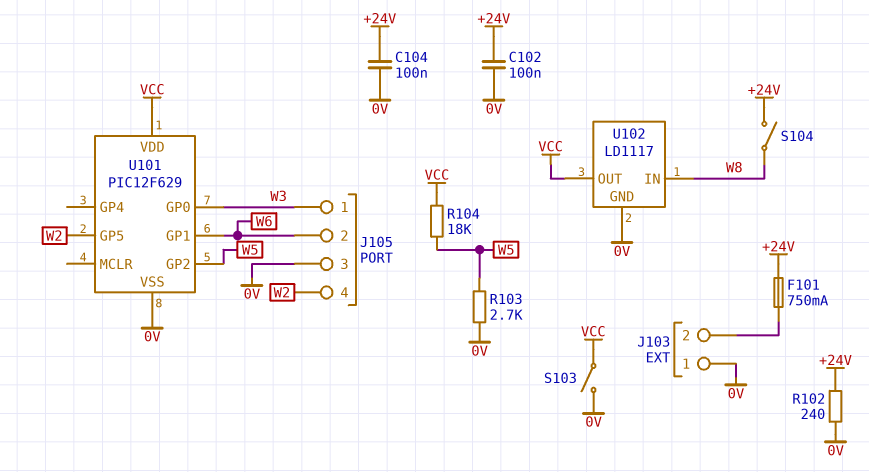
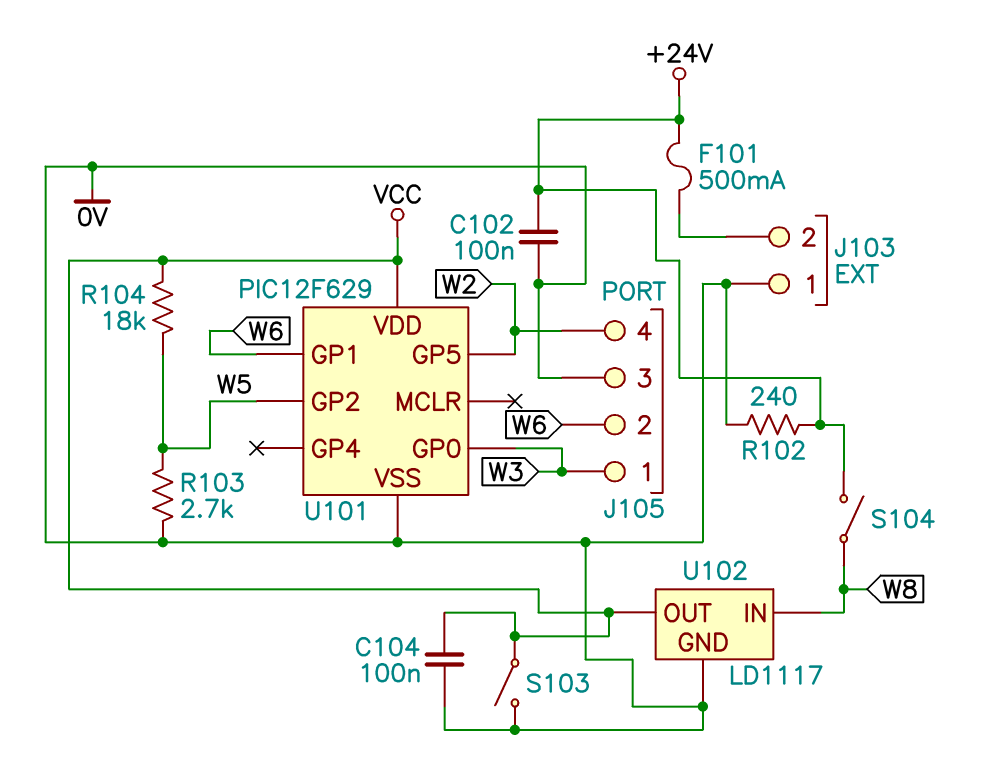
C104: 100nF (+24V, 0V) -> 100nF (0V, VCC)
F101: 750mA (+24V, J103/2) -> 500mA (+24V, J103/2)

